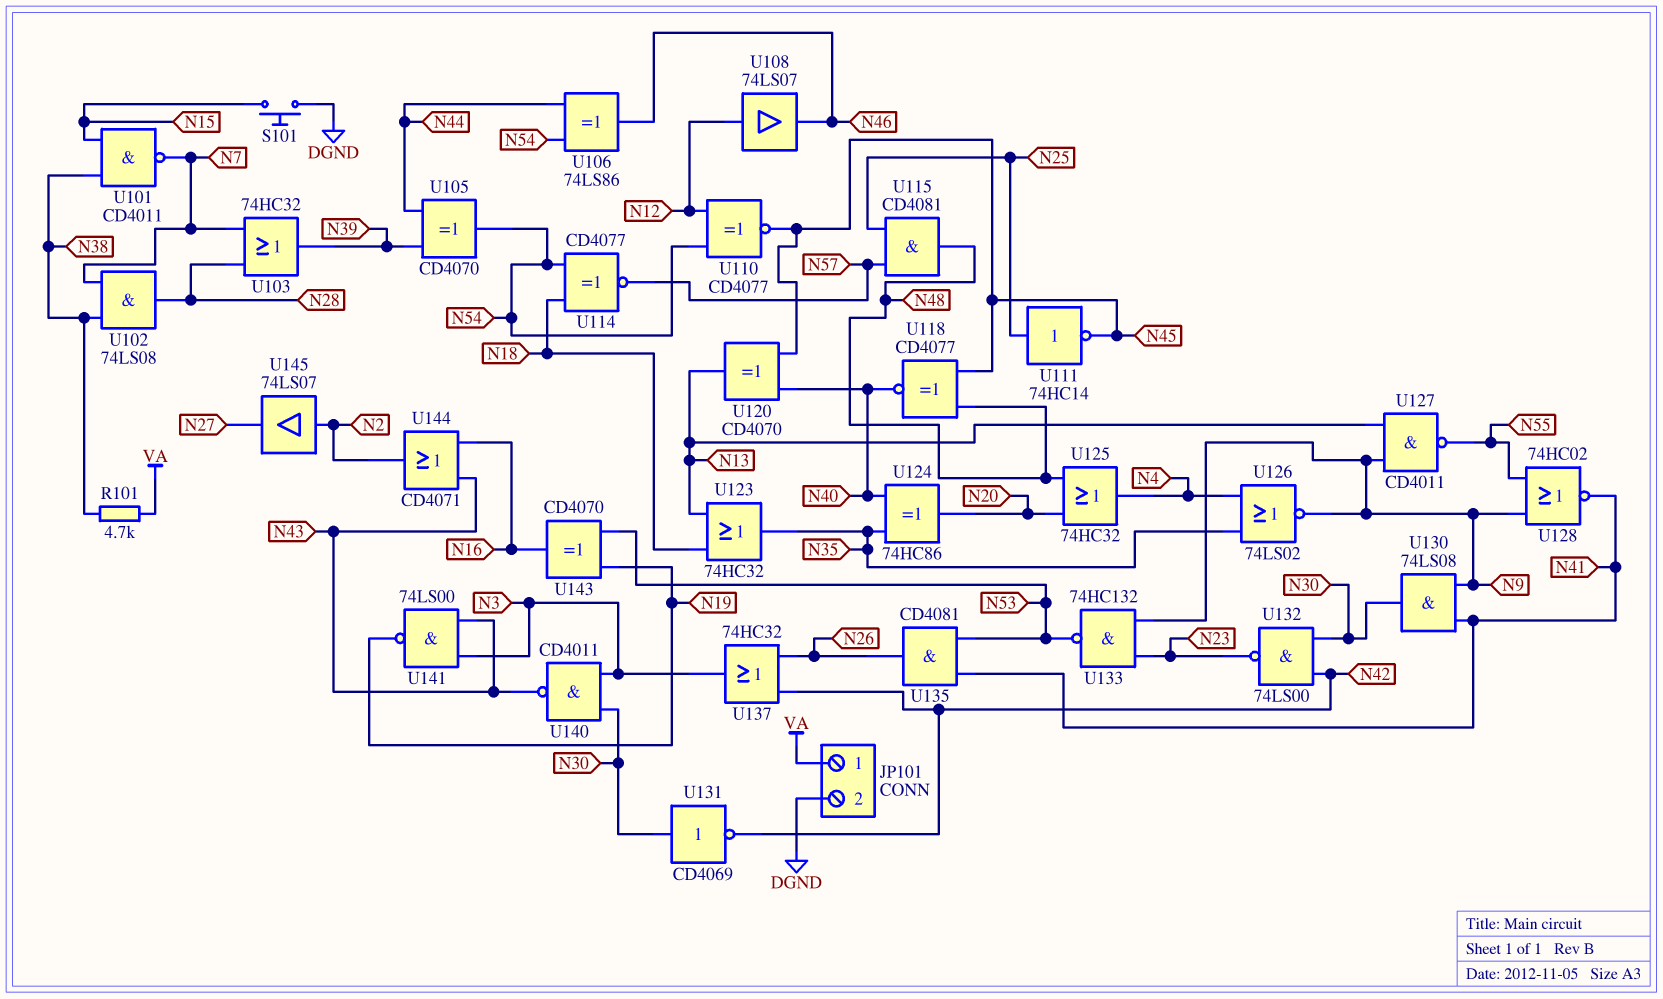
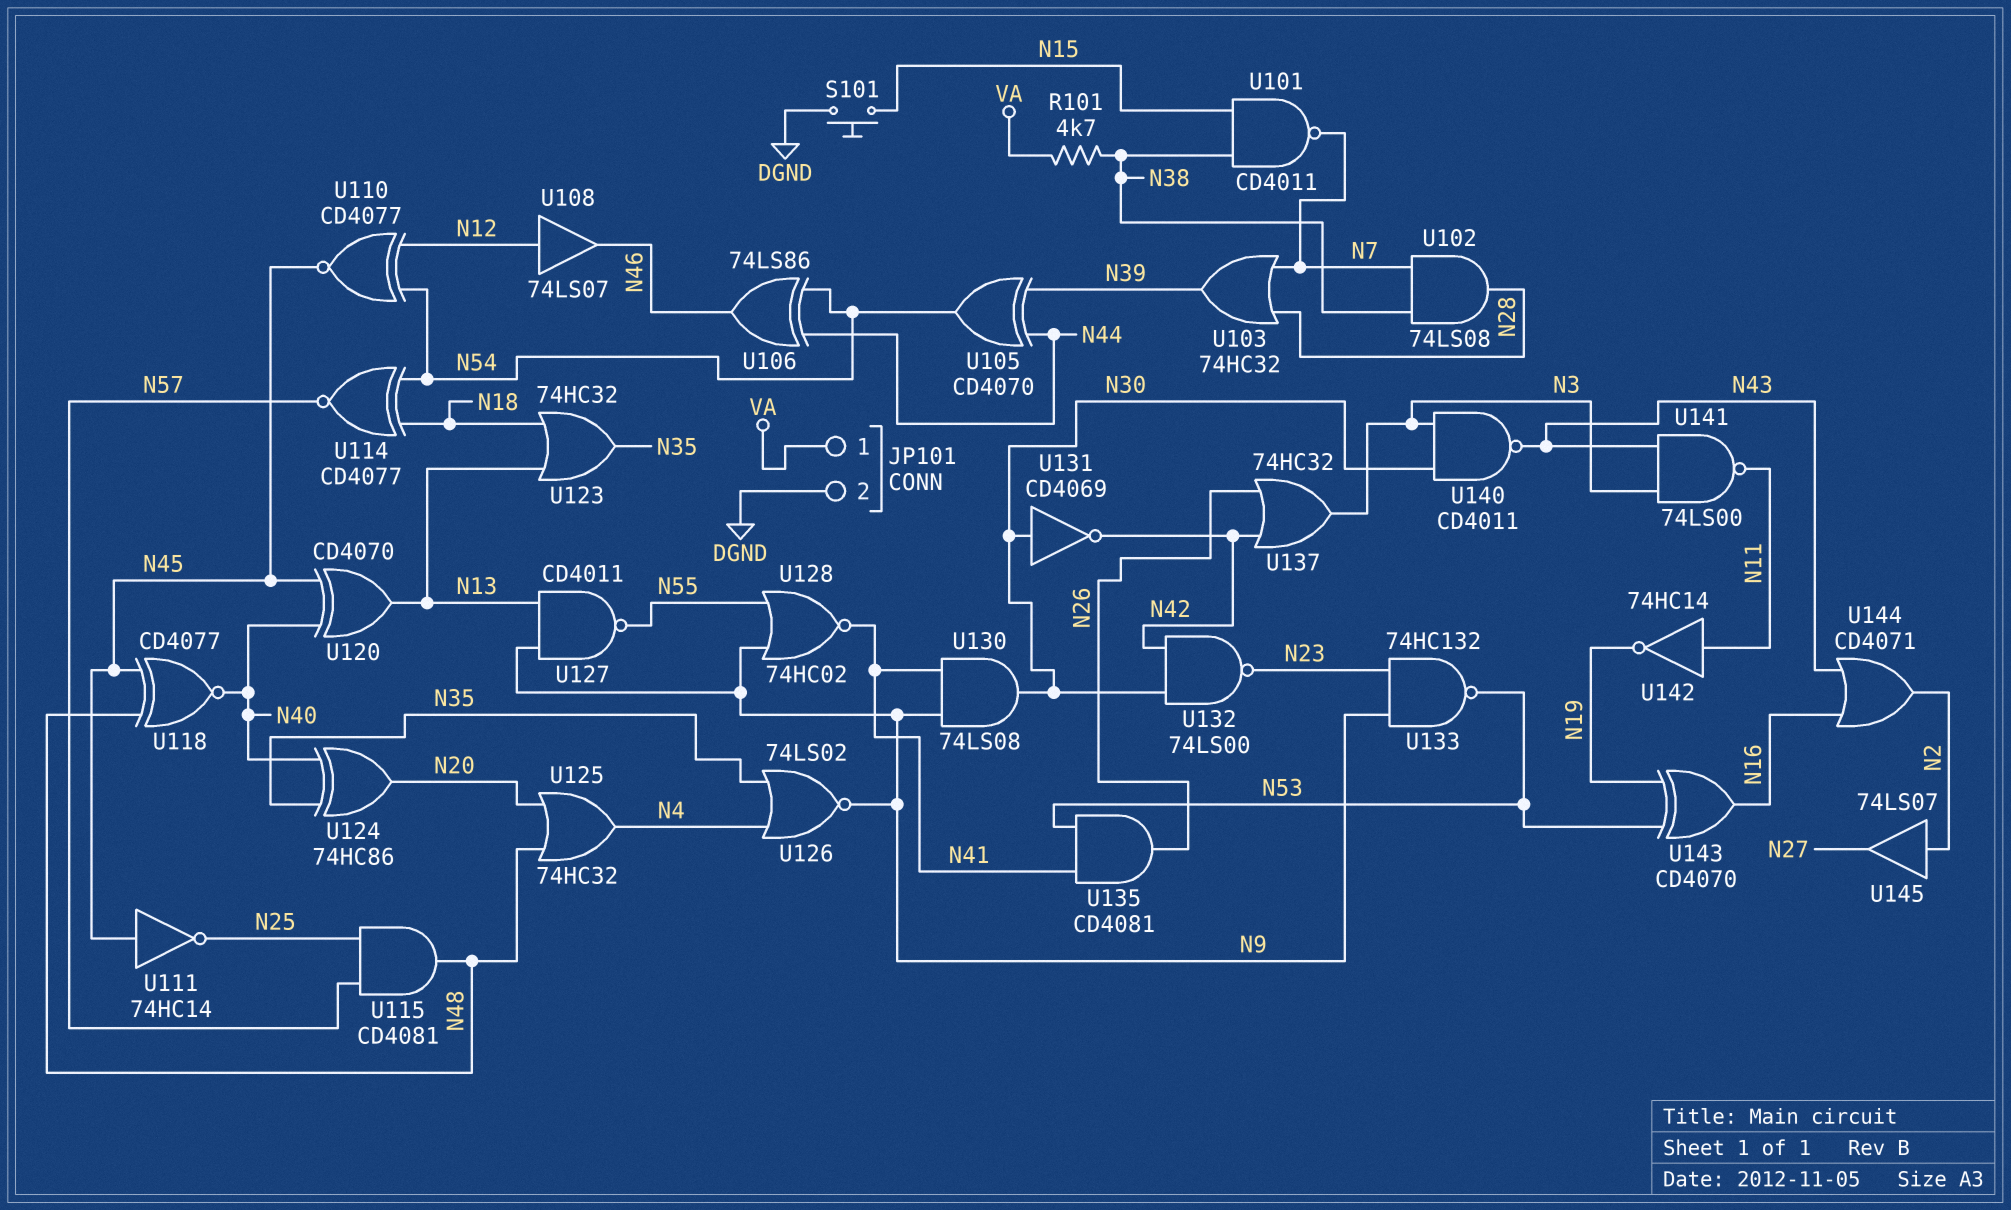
U111: NOT 74HC14 (in N25, out N45) -> NOT 74HC14 (in N45, out N25)
U141: NAND 74LS00 (in N3, in N43, out N19) -> NAND 74LS00 (in N3, in N43, out N11)
U142: none -> NOT 74HC14 (in N11, out N19)

